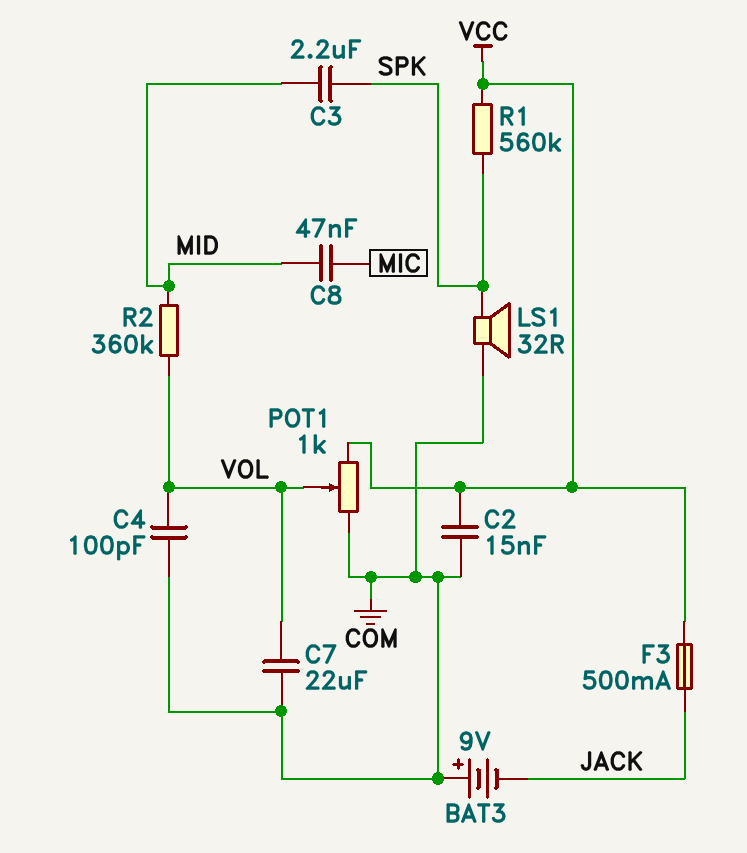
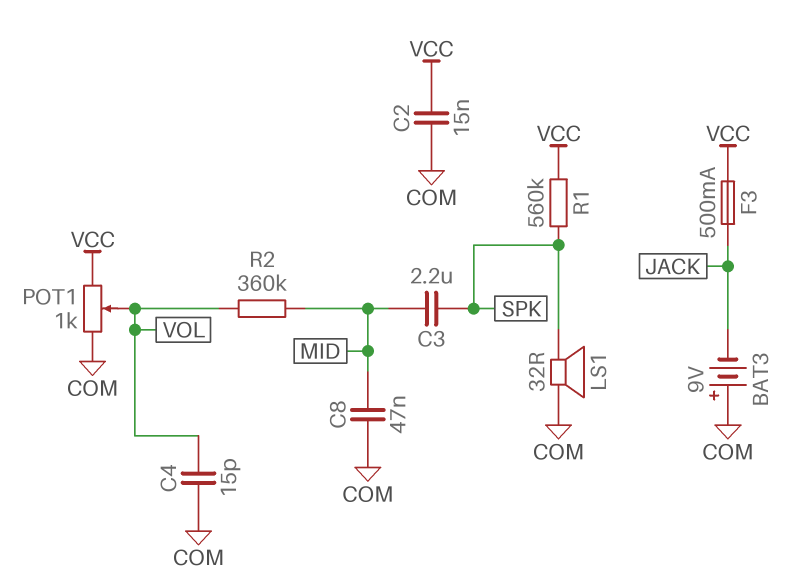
C4: 100pF (COM, VOL) -> 15pF (COM, VOL)
C7: 22uF (COM, VOL) -> none
C8: 47nF (MIC, MID) -> 47nF (COM, MID)

